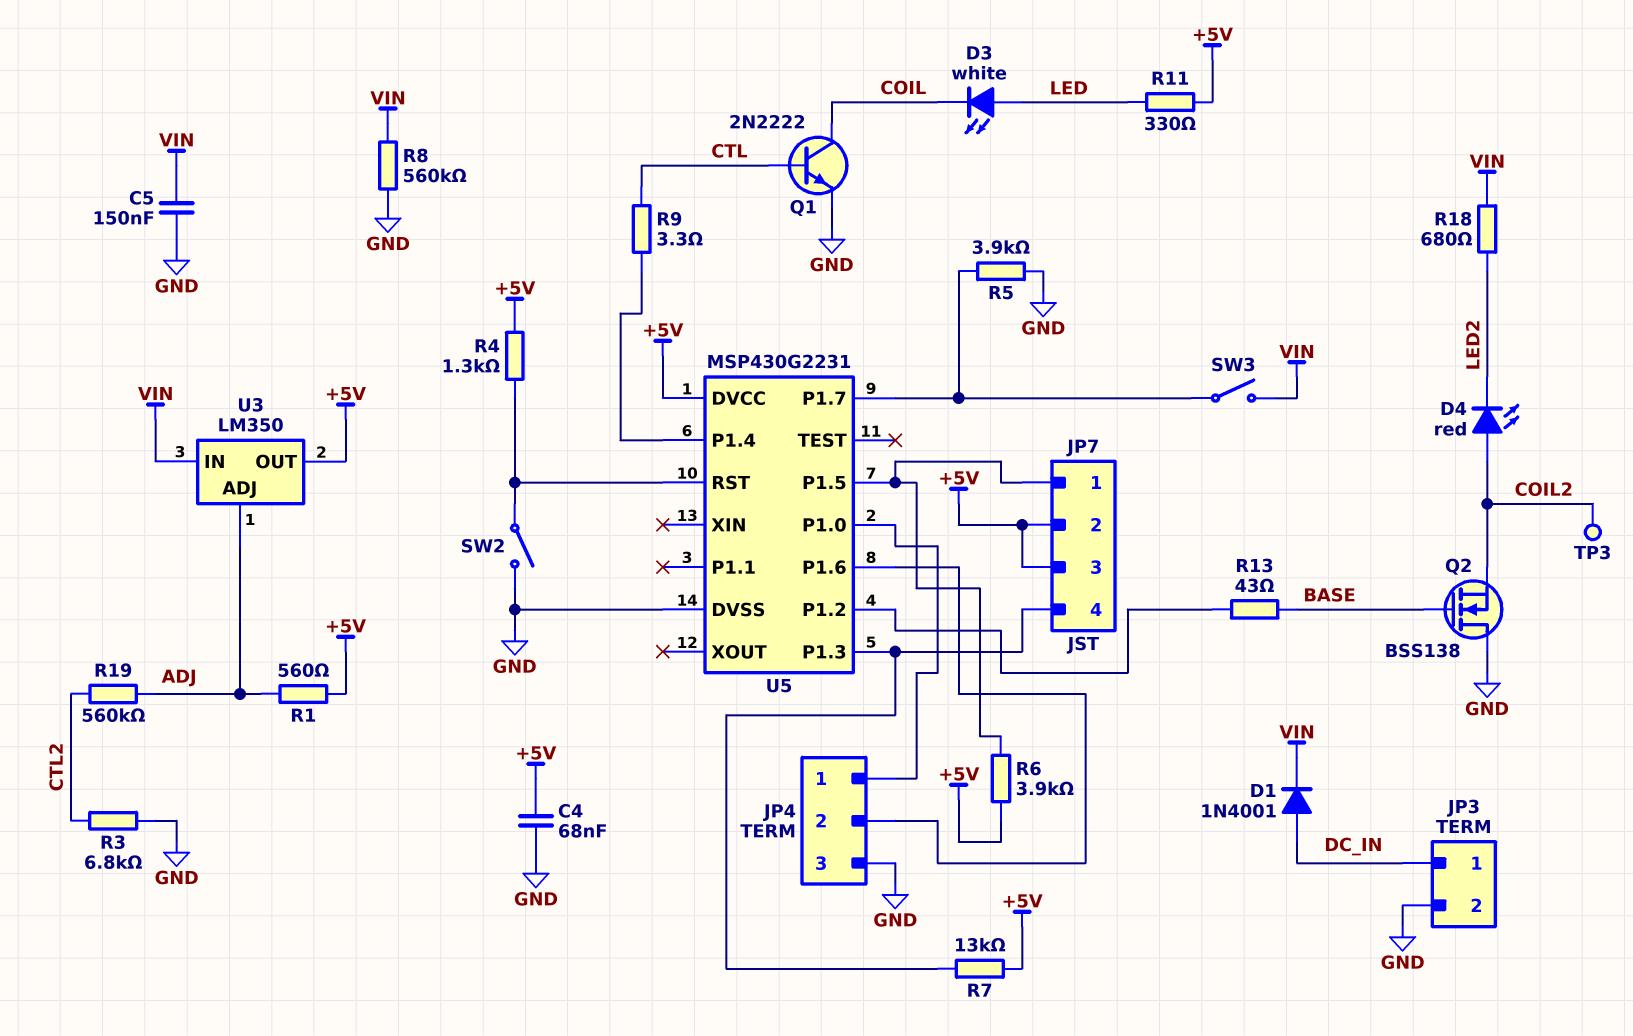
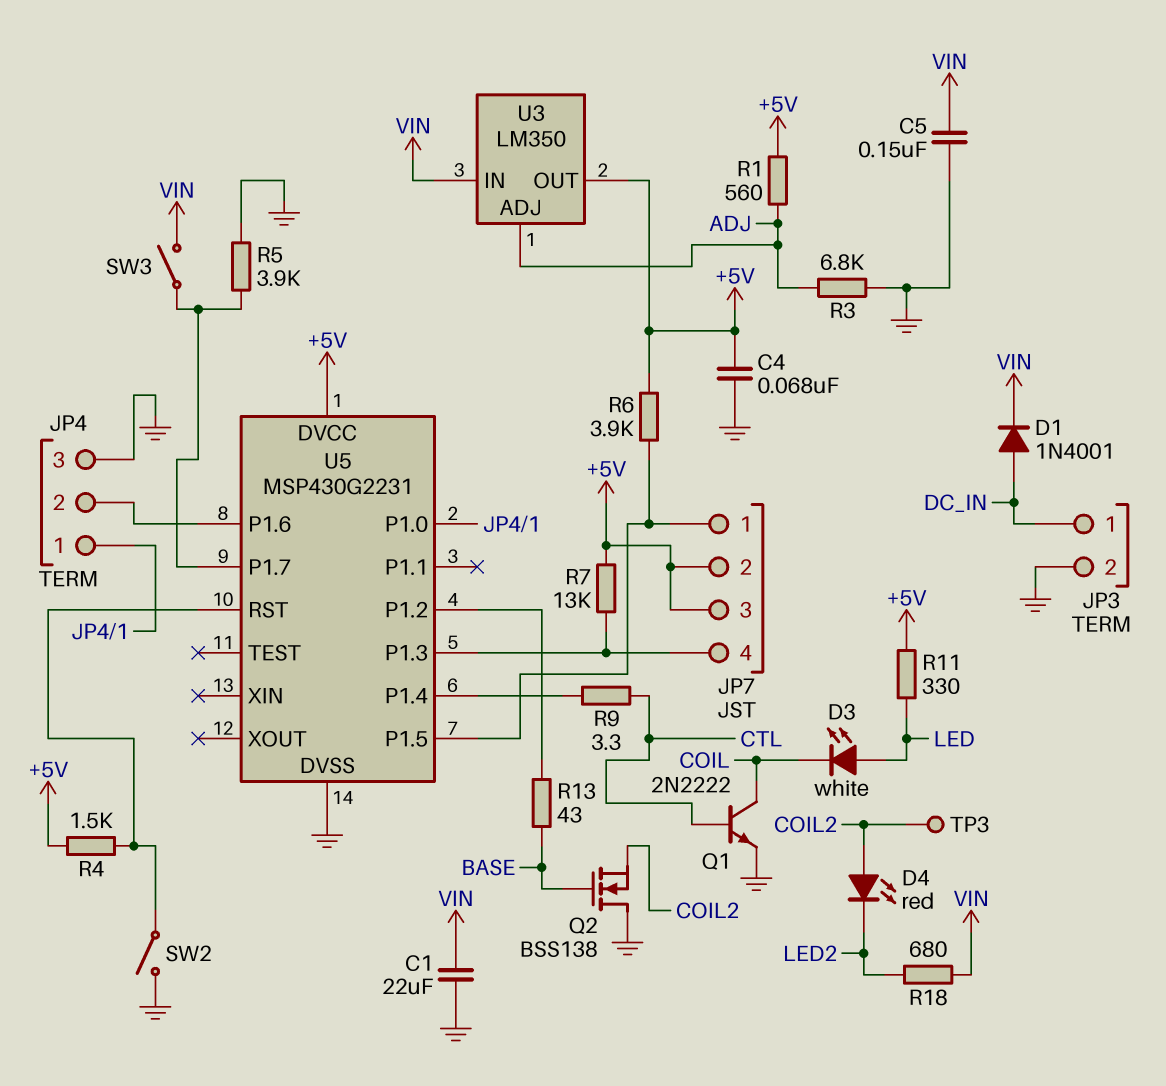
C1: none -> 22uF (GND, VIN)
R3: 6.8k (CTL2, GND) -> 6.8k (ADJ, GND)
R4: 1.3k (+5V, U5/RST) -> 1.5k (+5V, U5/RST)
R8: 560k (GND, VIN) -> none
R19: 560k (ADJ, CTL2) -> none

